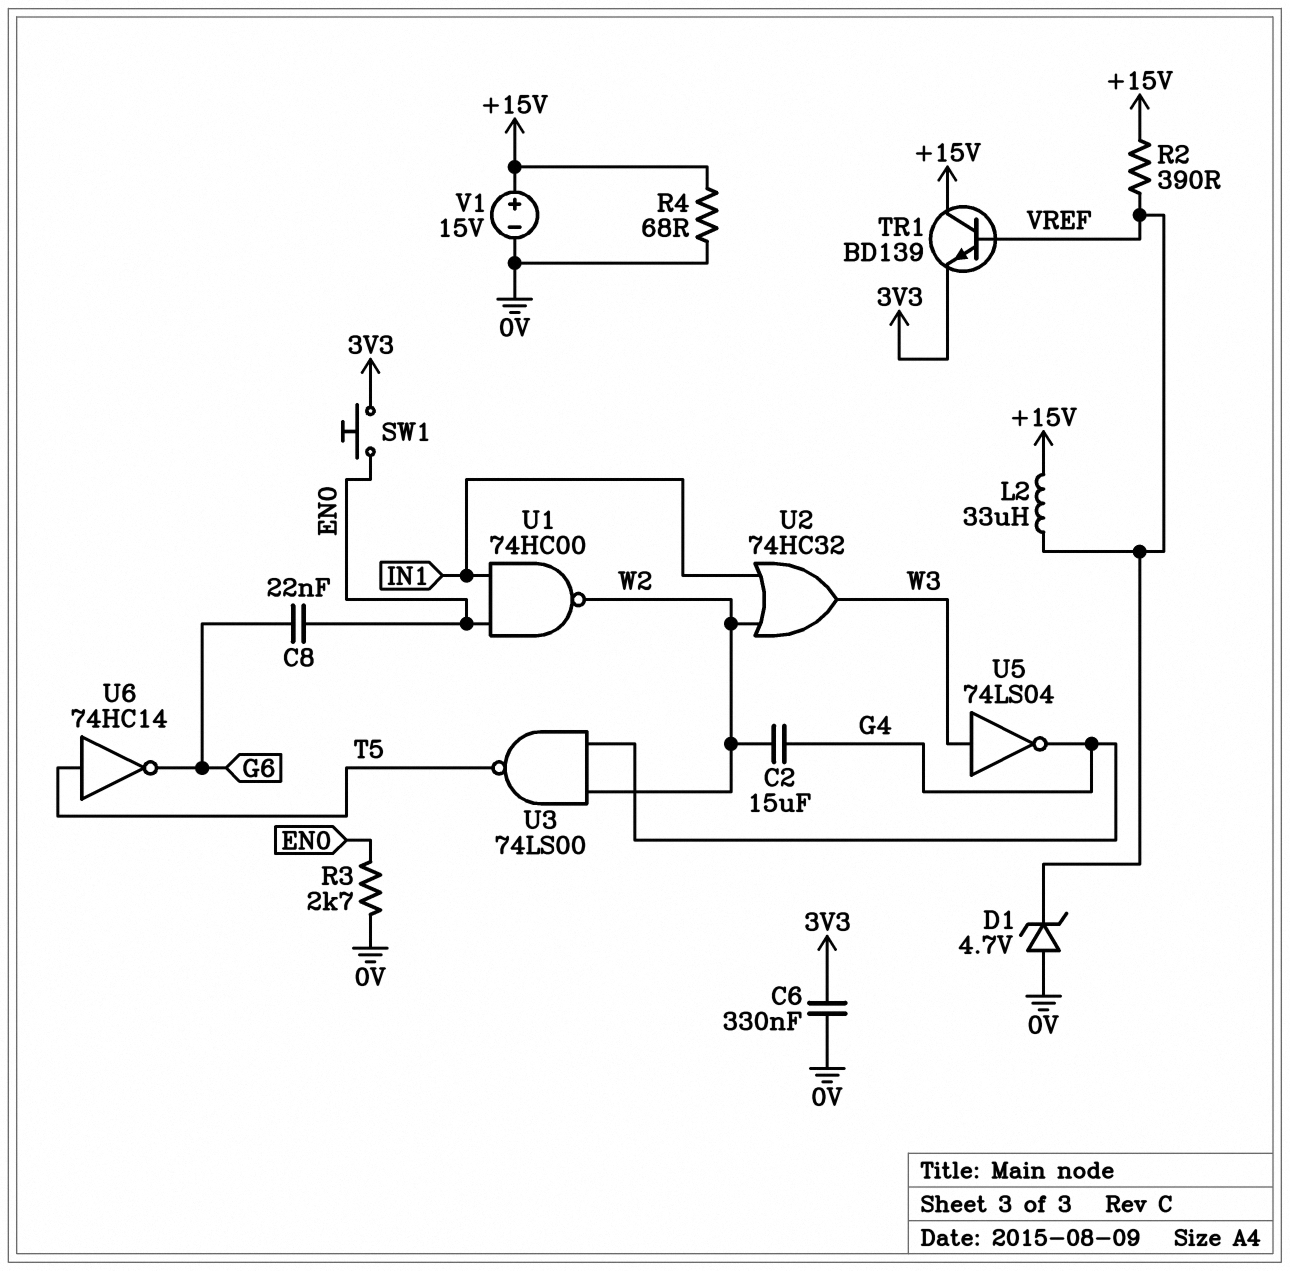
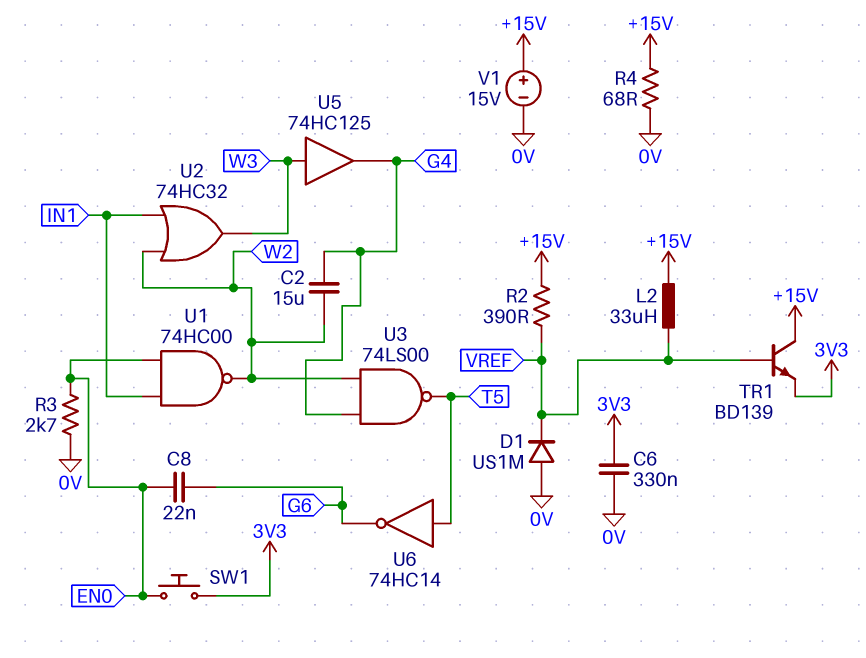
D1: zener 4.7V (A 0V, K VREF) -> diode US1M (A 0V, K VREF)
U5: NOT 74LS04 (in W3, out G4) -> buffer 74HC125 (in W3, out G4)

